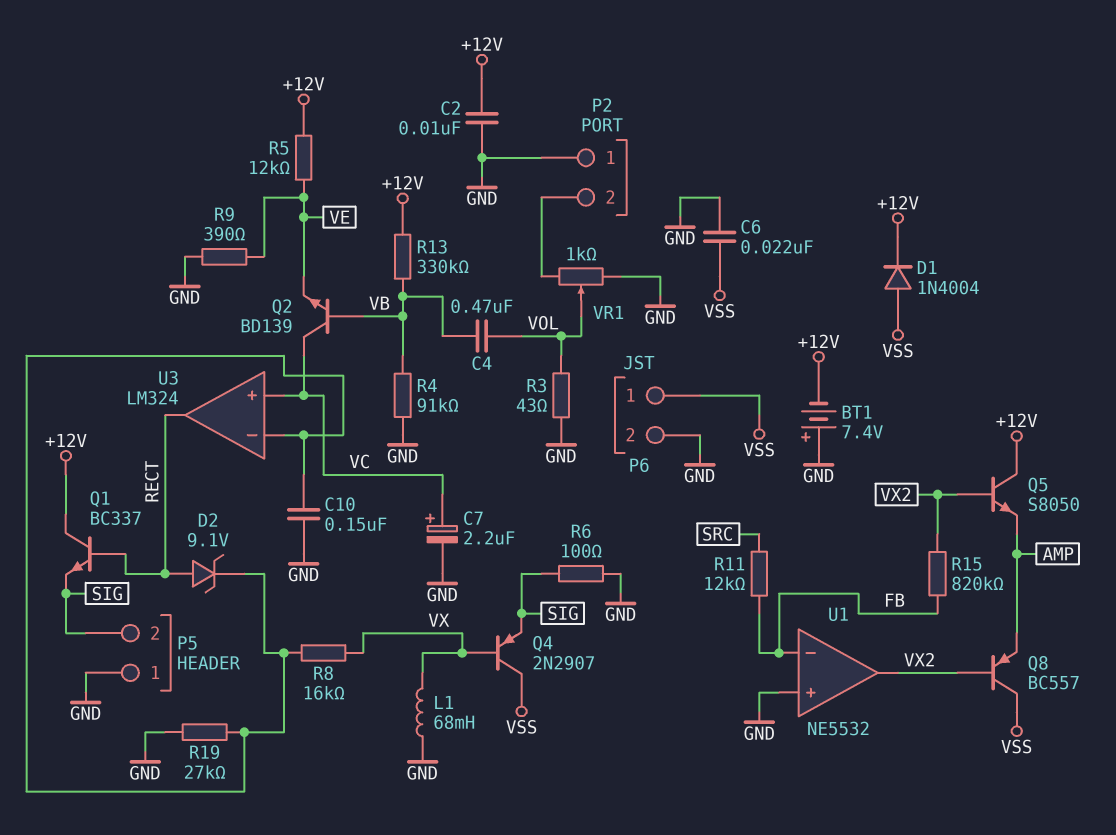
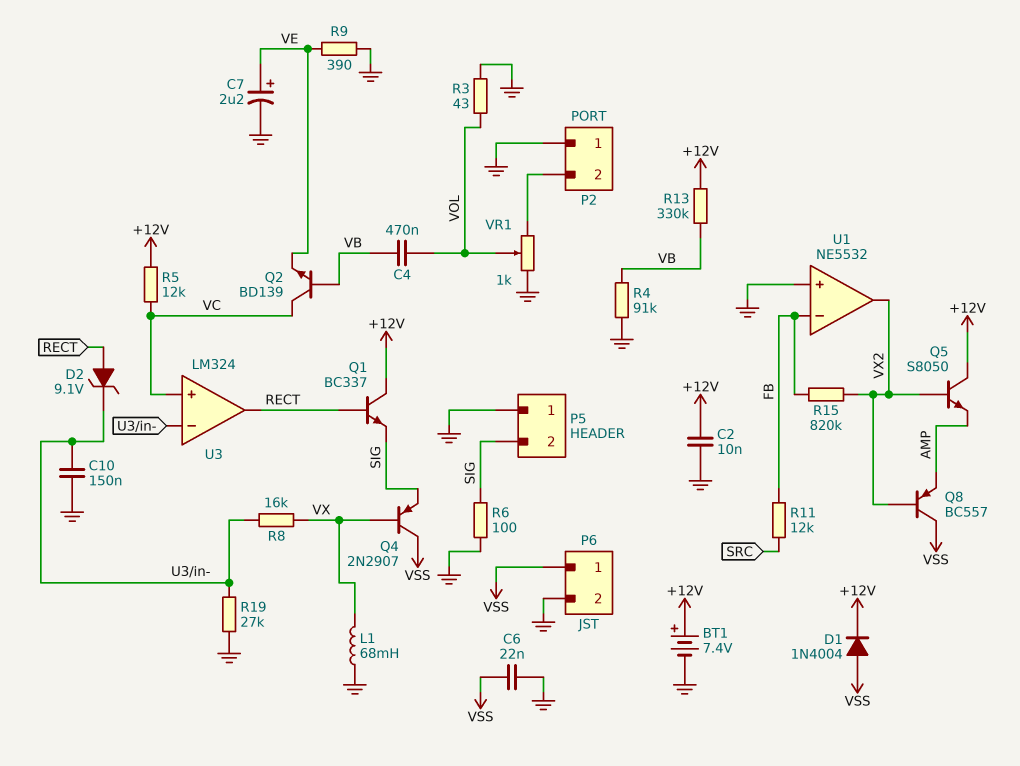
BT1: 7.4V (plus GND, minus +12V) -> 7.4V (plus +12V, minus GND)
C7: 2.2uF (plus VC, minus GND) -> 2.2uF (plus VE, minus GND)
R5: 12k (+12V, VE) -> 12k (+12V, VC)

